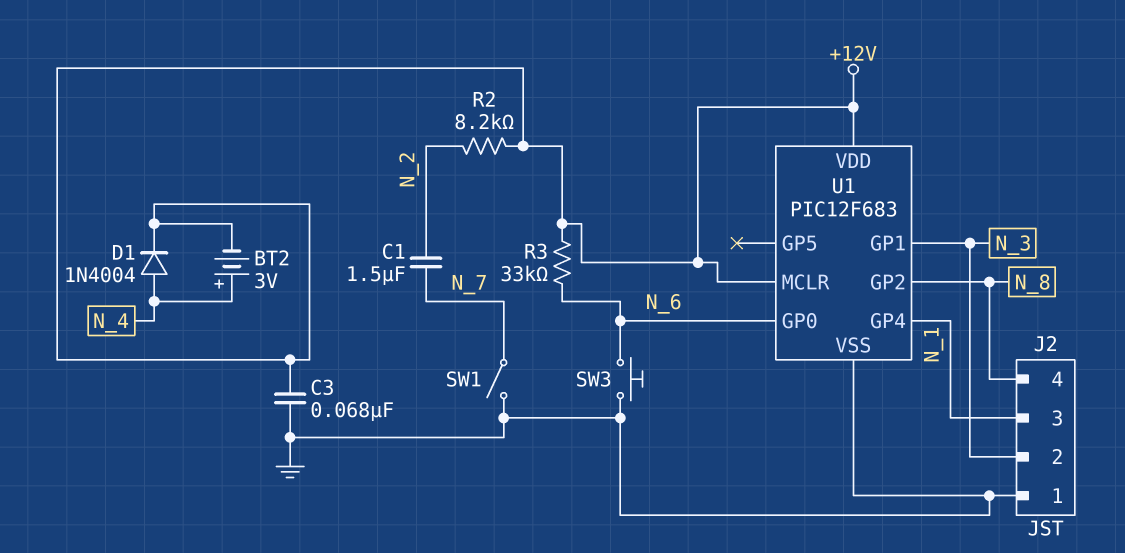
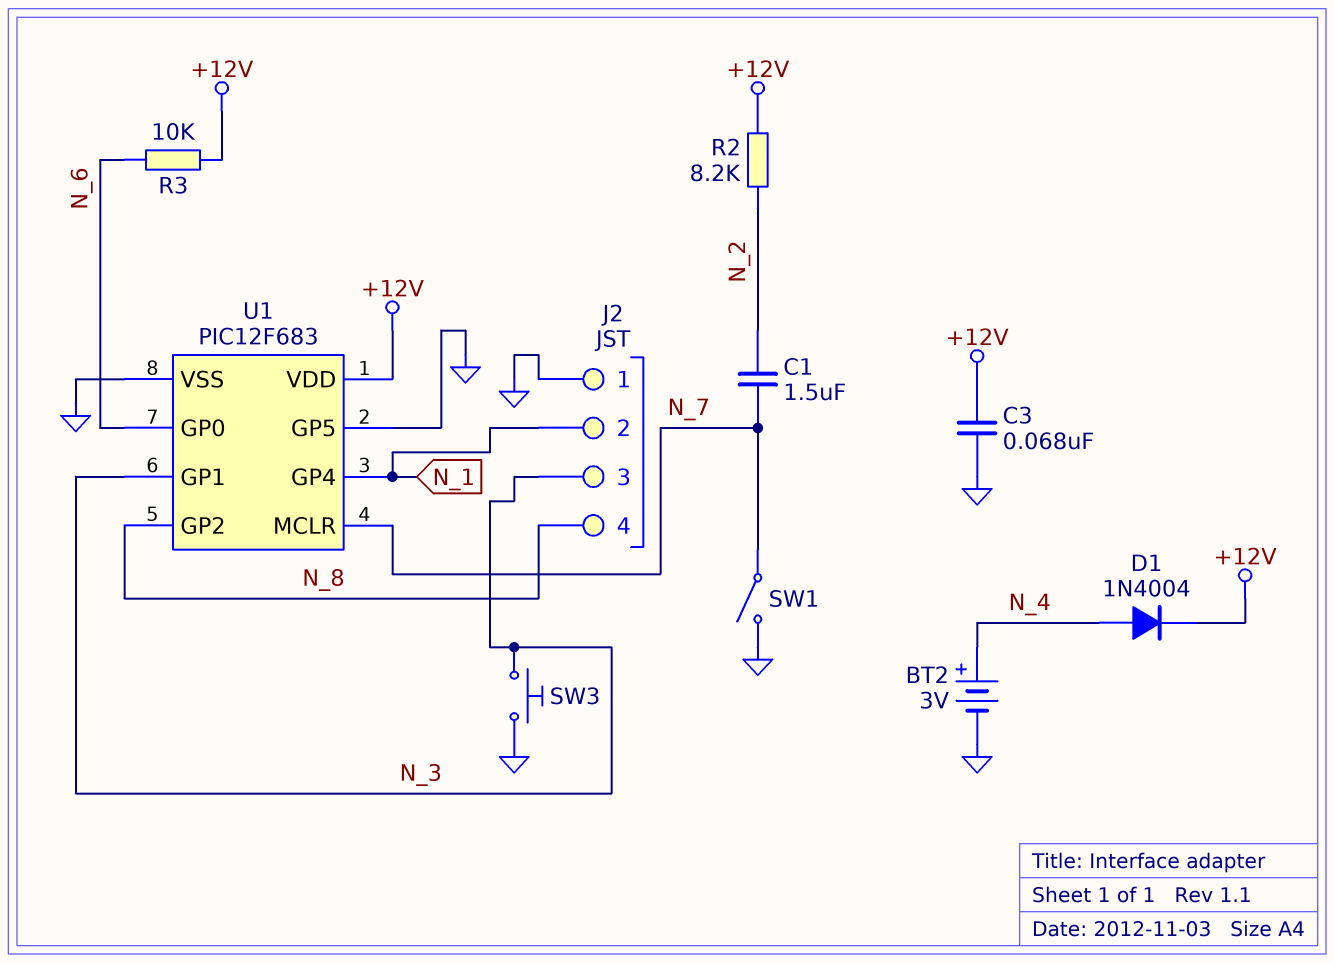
BT2: 3V (plus N_4, minus +12V) -> 3V (plus N_4, minus GND)
J2 pin 2: N_3 -> N_1
J2 pin 3: N_1 -> N_3
R3: 33k (+12V, N_6) -> 10k (+12V, N_6)
SW3: button (GND, N_6) -> button (GND, N_3)
U1 pin GP5: none -> GND
U1 pin MCLR: +12V -> N_7

